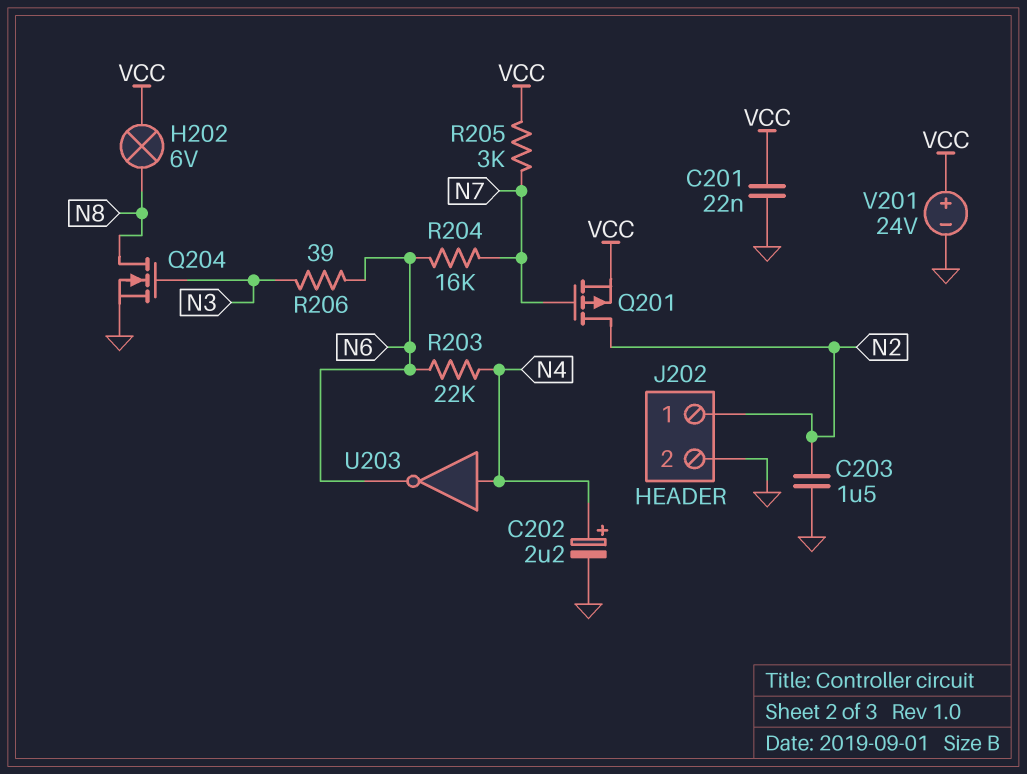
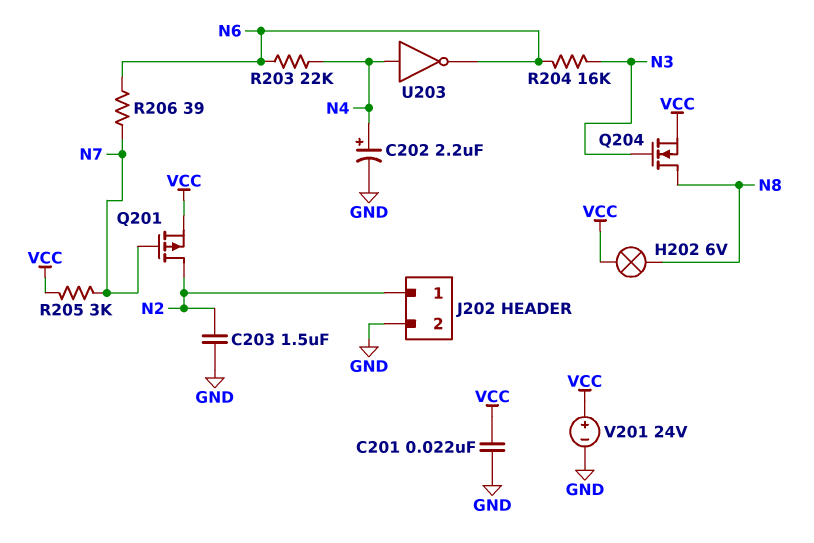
Q204: NMOS (G N3, D N8, S GND) -> NMOS (G N3, D N8, S VCC)
R204: 16k (N6, N7) -> 16k (N3, N6)
R206: 39 (N3, N6) -> 39 (N6, N7)

